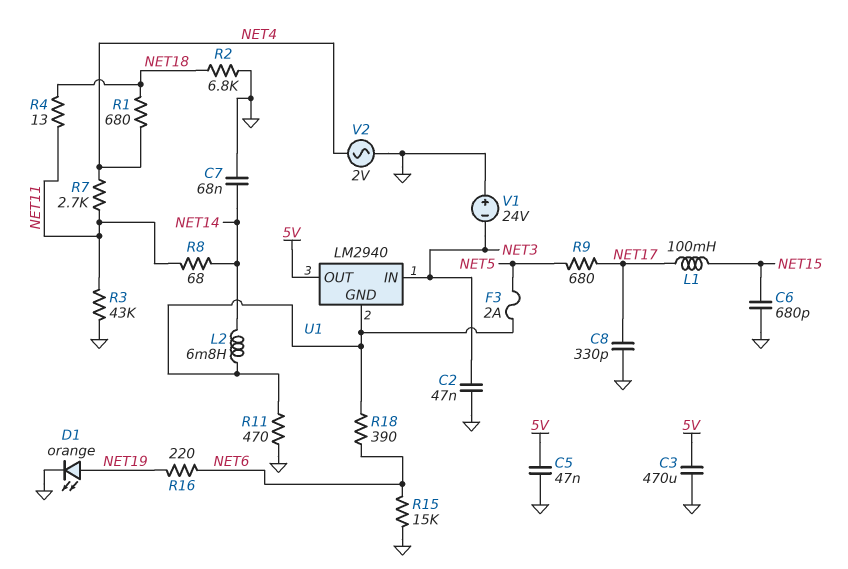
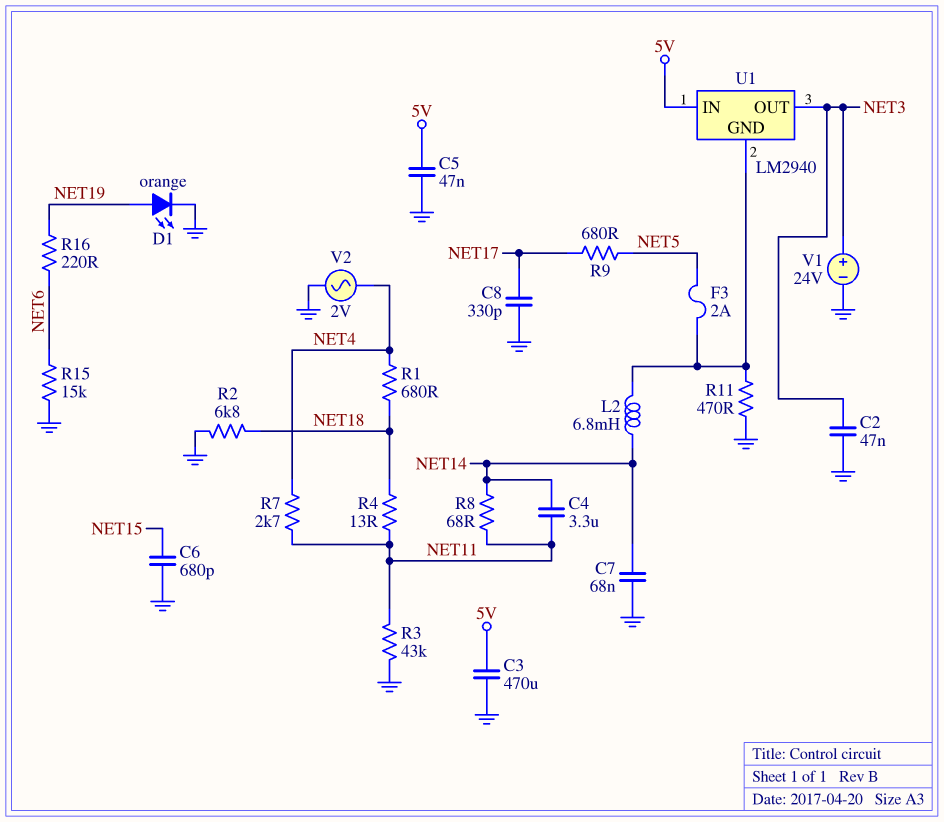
C4: none -> 3.3uF (NET11, NET14)
L1: 100mH (NET15, NET17) -> none
R18: 390 (NET6, U1/GND) -> none
U1 pin IN: NET3 -> 5V
U1 pin OUT: 5V -> NET3
V1: 24V (plus GND, minus NET3) -> 24V (plus NET3, minus GND)

